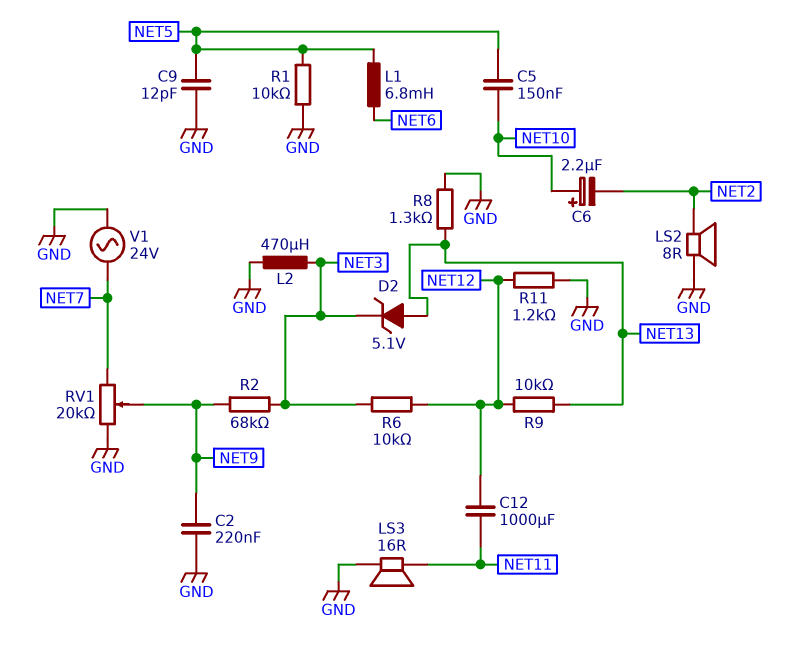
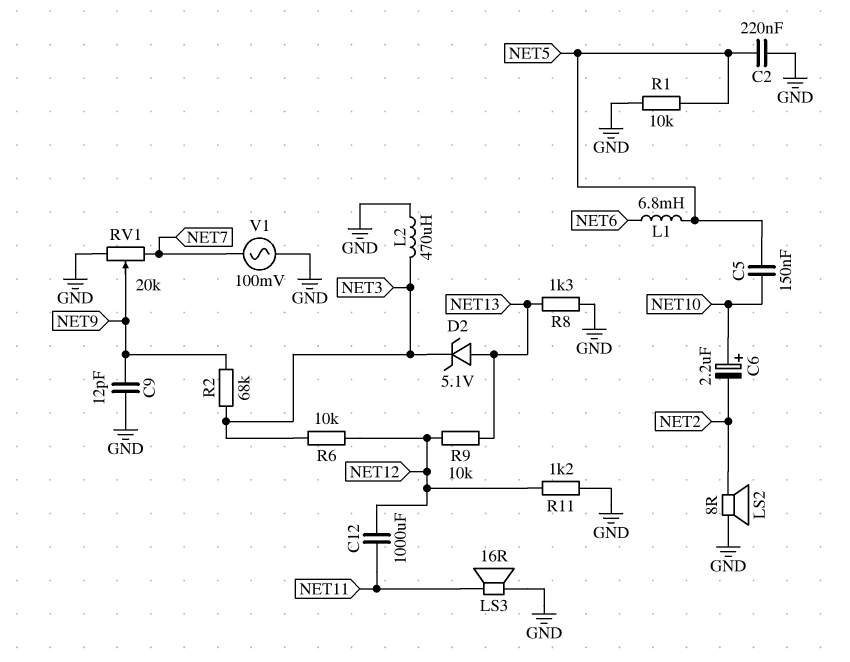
C2: 220nF (GND, NET9) -> 220nF (GND, NET5)
C9: 12pF (GND, NET5) -> 12pF (GND, NET9)
V1: AC 24V (GND, NET7) -> AC 100mV (GND, NET7)

